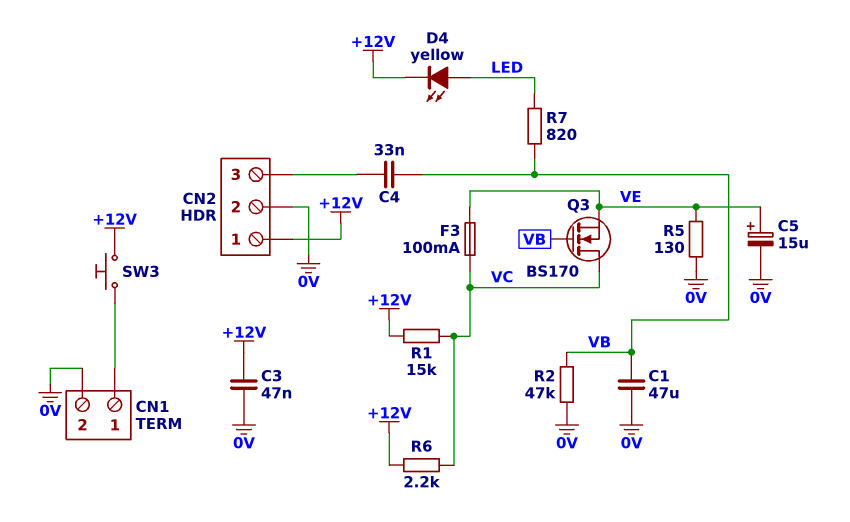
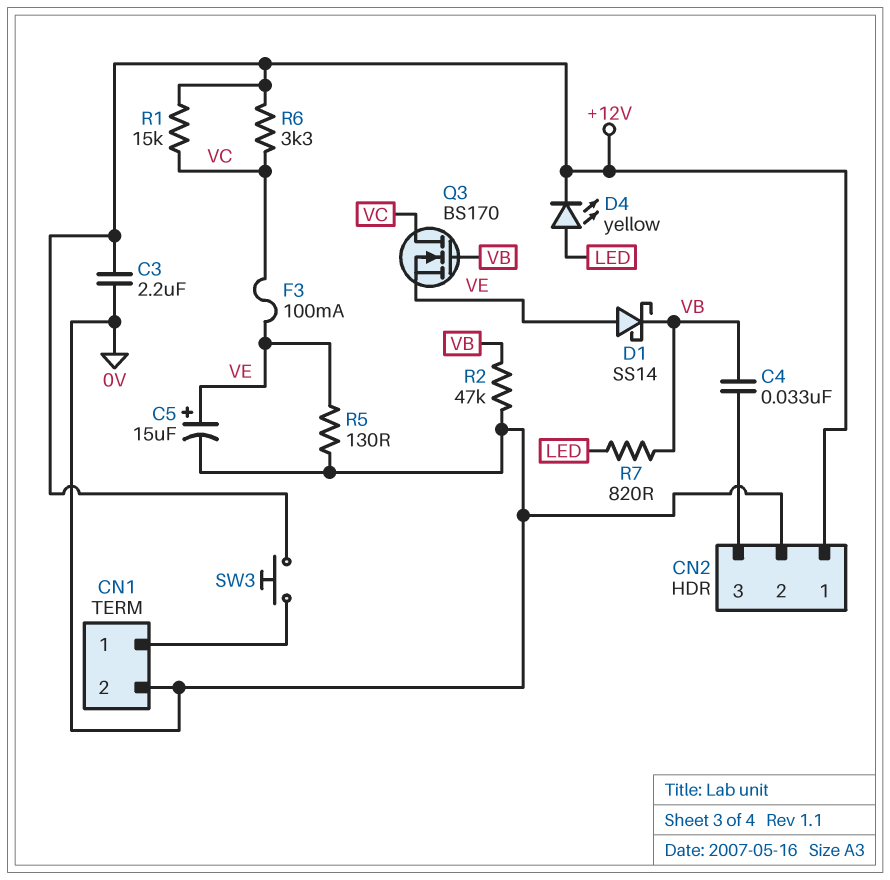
C1: 47uF (0V, VB) -> none
C3: 47nF (+12V, 0V) -> 2.2uF (+12V, 0V)
D1: none -> schottky SS14 (A VE, K VB)
R6: 2.2k (+12V, VC) -> 3.3k (+12V, VC)

